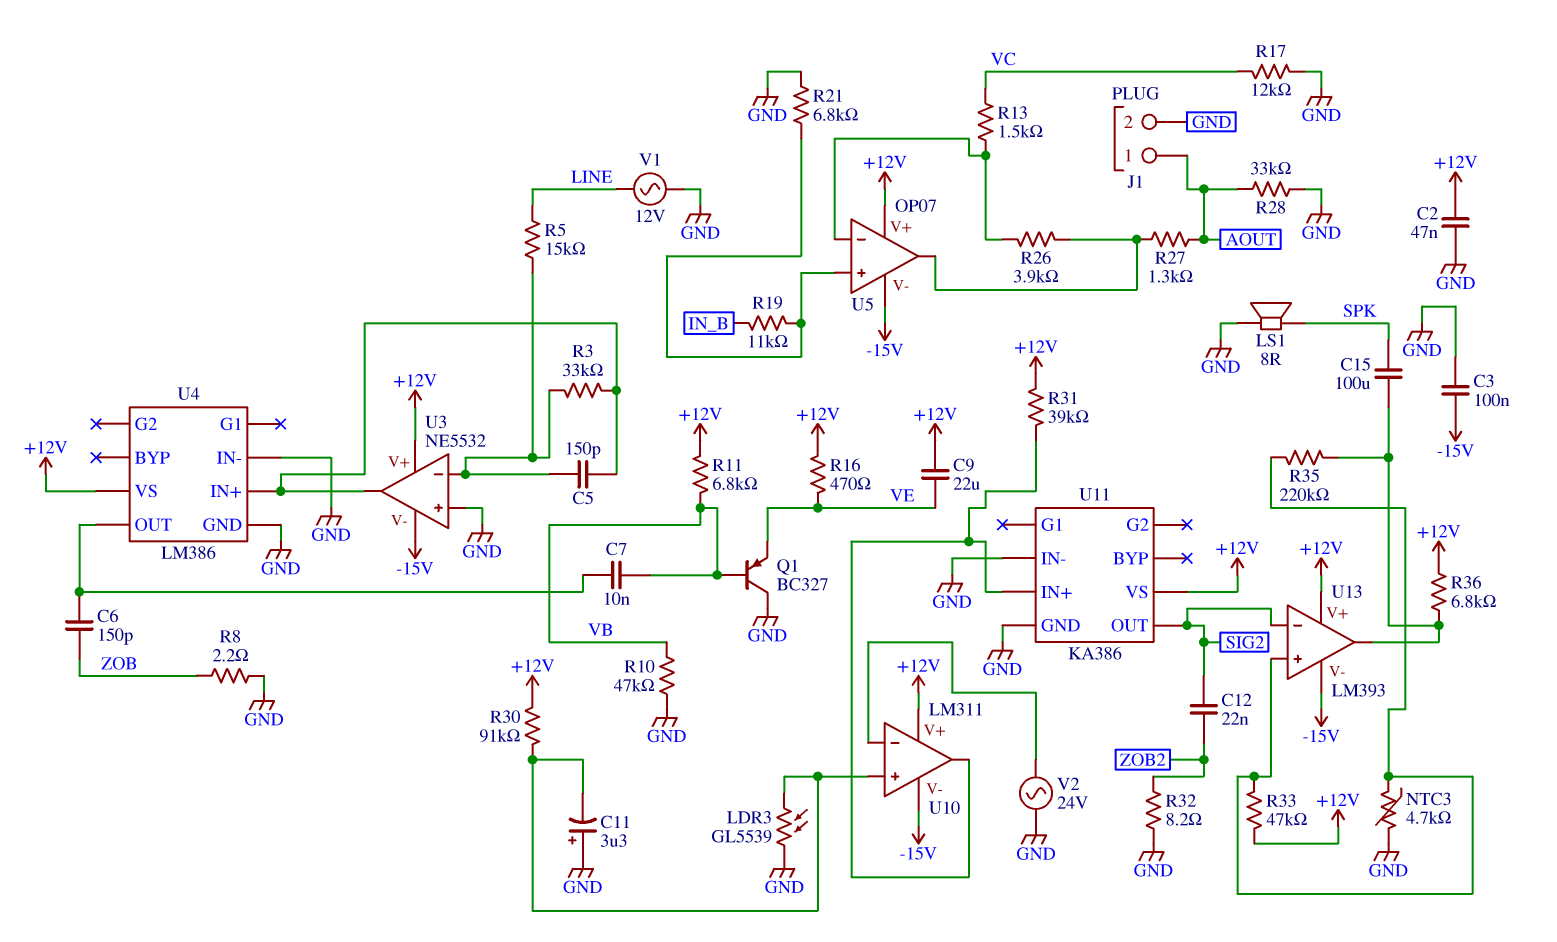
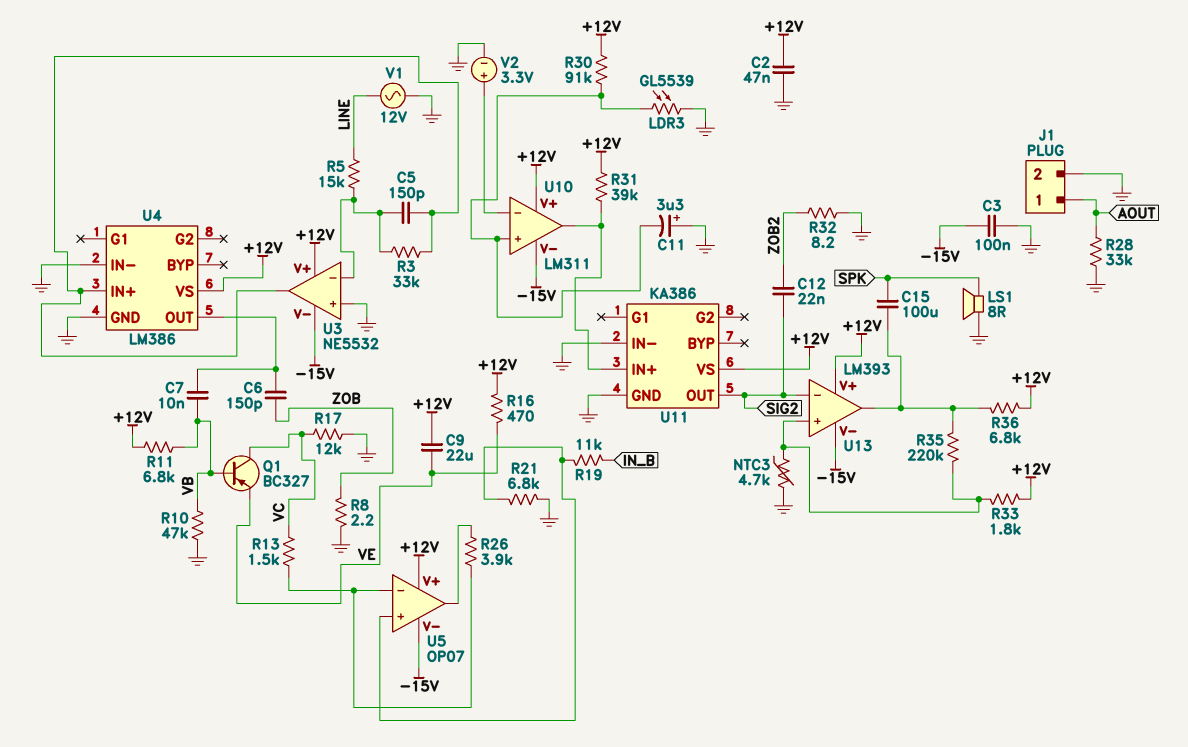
Q1: PNP BC327 (B VB, C GND, E VE) -> PNP BC327 (B VB, C VC, E VE)
R27: 1.3k (AOUT, U5/out) -> none
R33: 47k (+12V, U13/in+) -> 1.8k (+12V, U13/in+)
V2: AC 24V (GND, U10/in-) -> 3.3V (plus U10/in-, minus GND)

